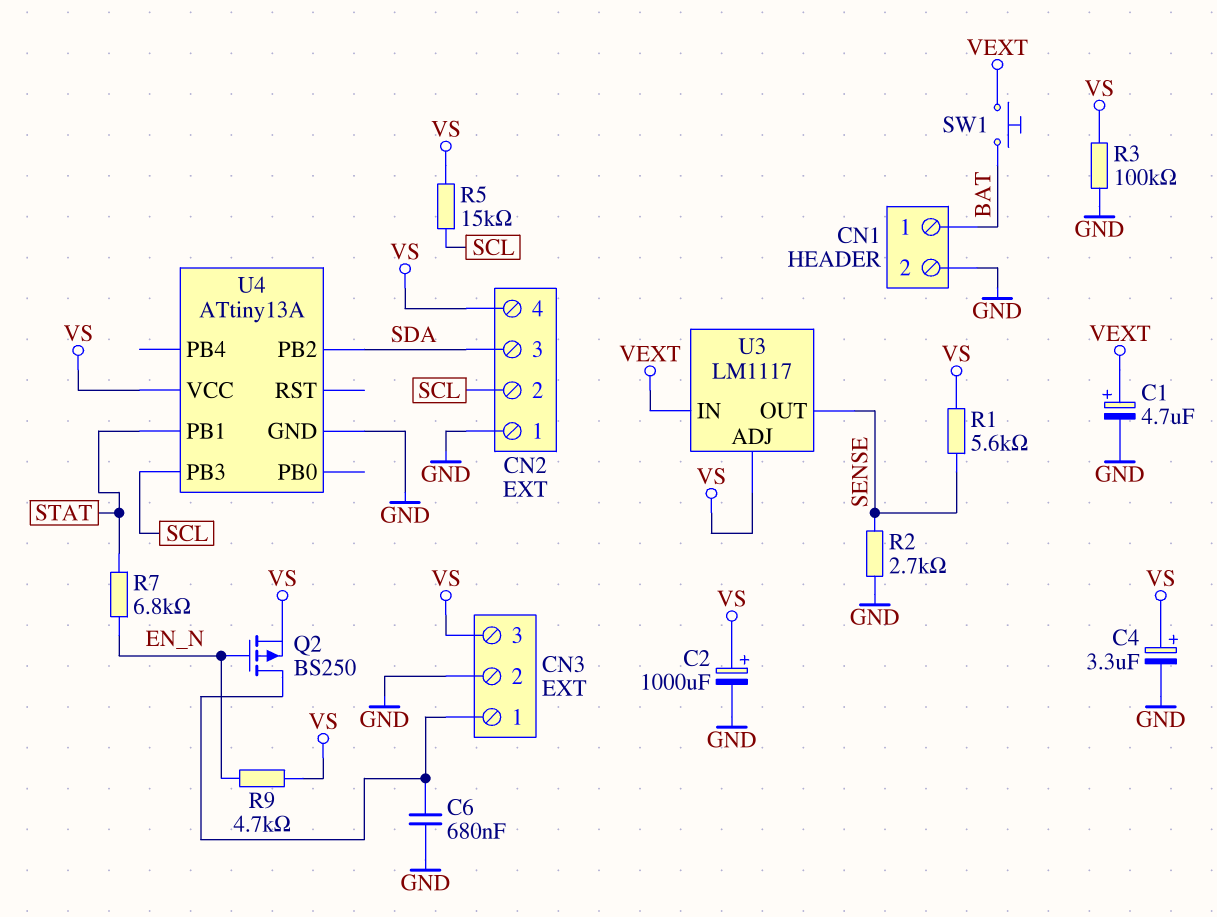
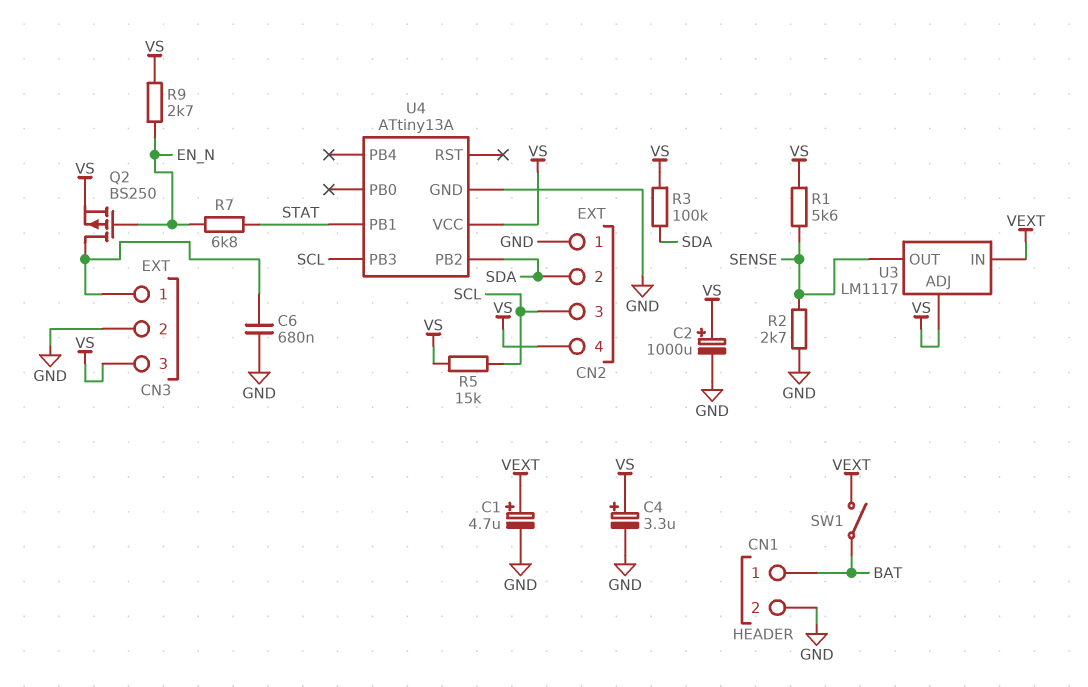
CN2 pin 2: SCL -> SDA
CN2 pin 3: SDA -> SCL
R3: 100k (GND, VS) -> 100k (SDA, VS)
R9: 4.7k (EN_N, VS) -> 2.7k (EN_N, VS)
SW1: button (BAT, VEXT) -> switch (BAT, VEXT)

